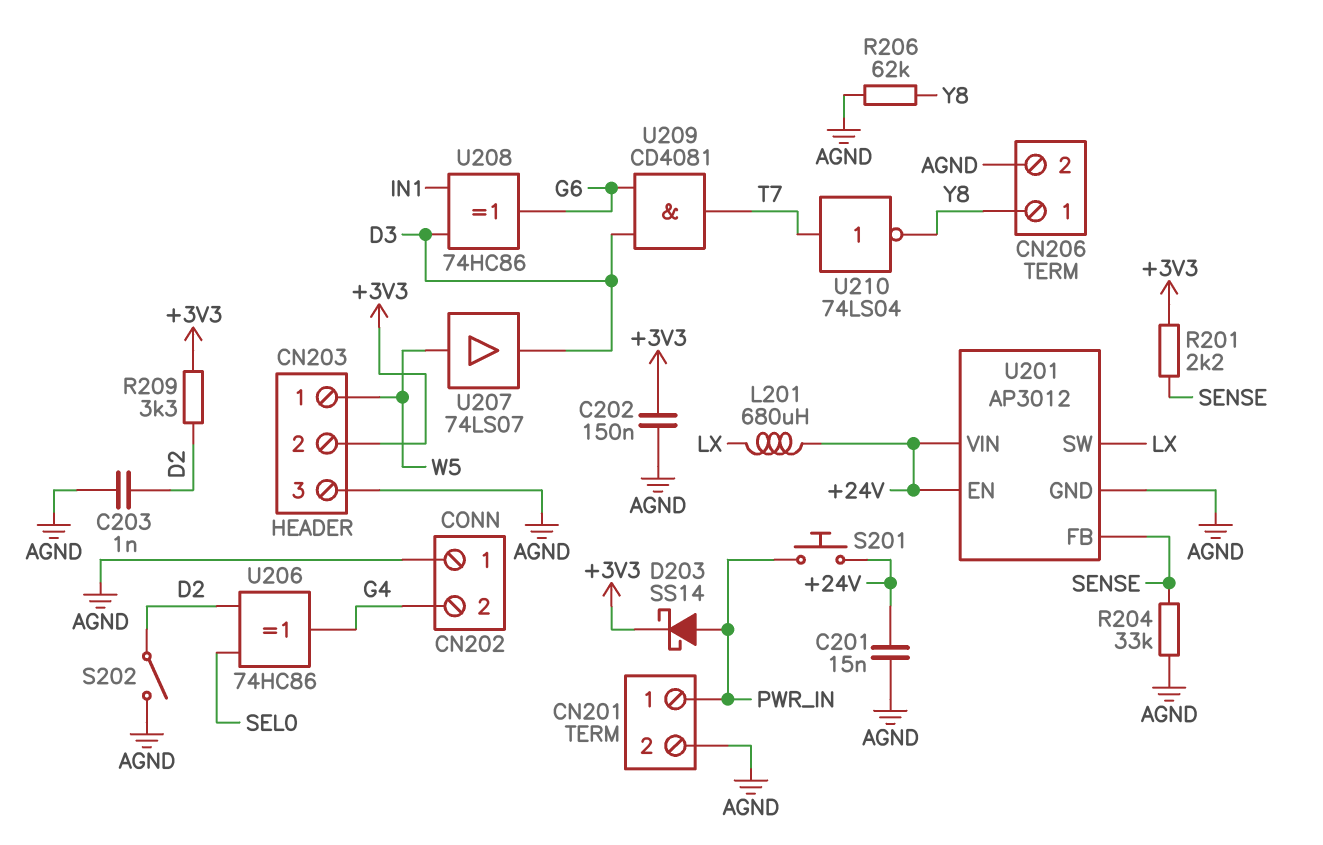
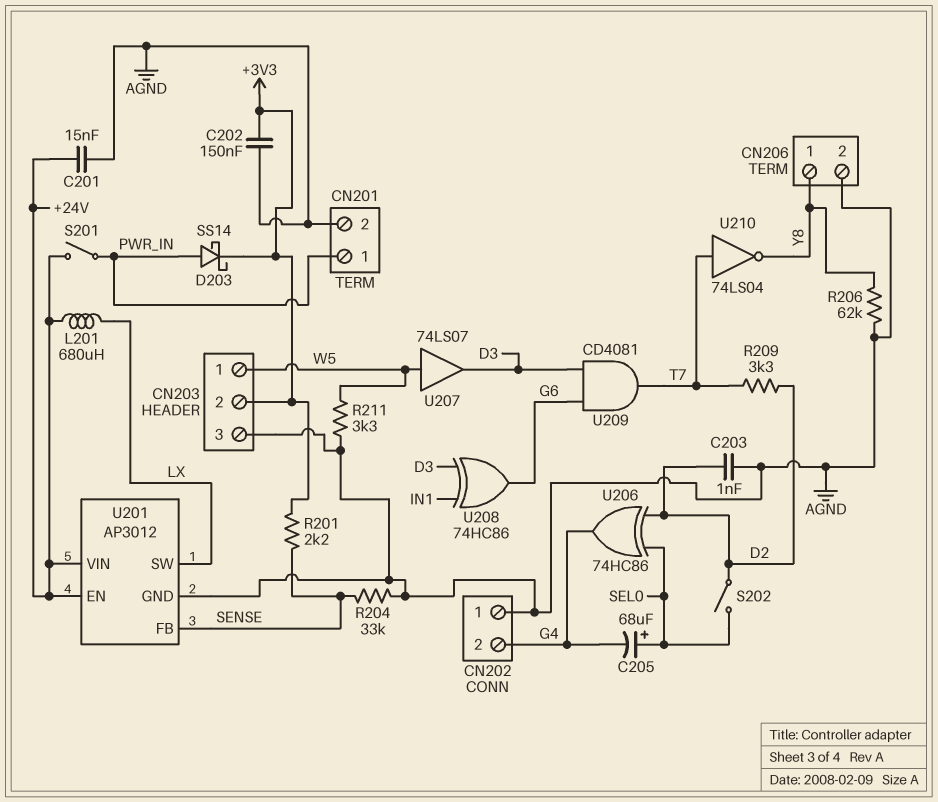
C205: none -> 68uF (plus SEL0, minus G4)
R209: 3.3k (+3V3, D2) -> 3.3k (D2, T7)
R211: none -> 3.3k (AGND, W5)
S201: button (+24V, PWR_IN) -> switch (+24V, PWR_IN)
S202: switch (AGND, D2) -> switch (D2, SEL0)

